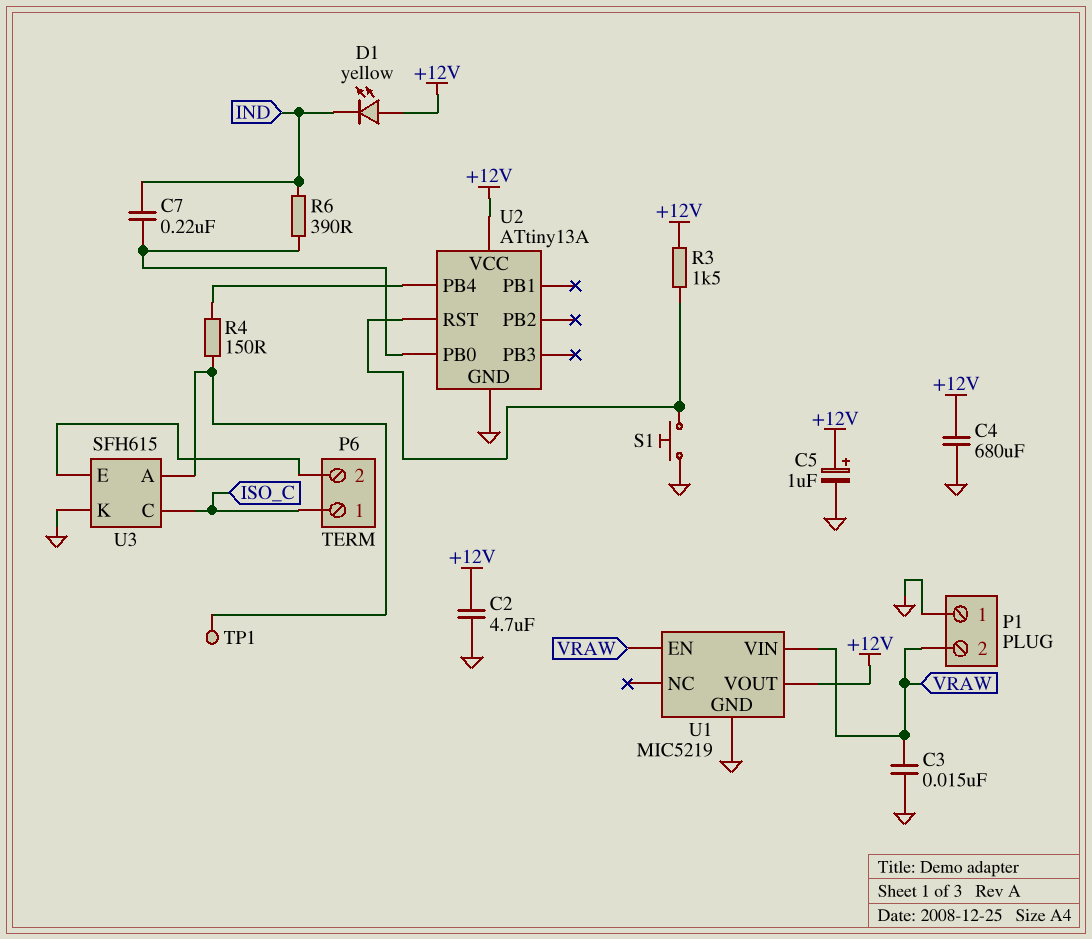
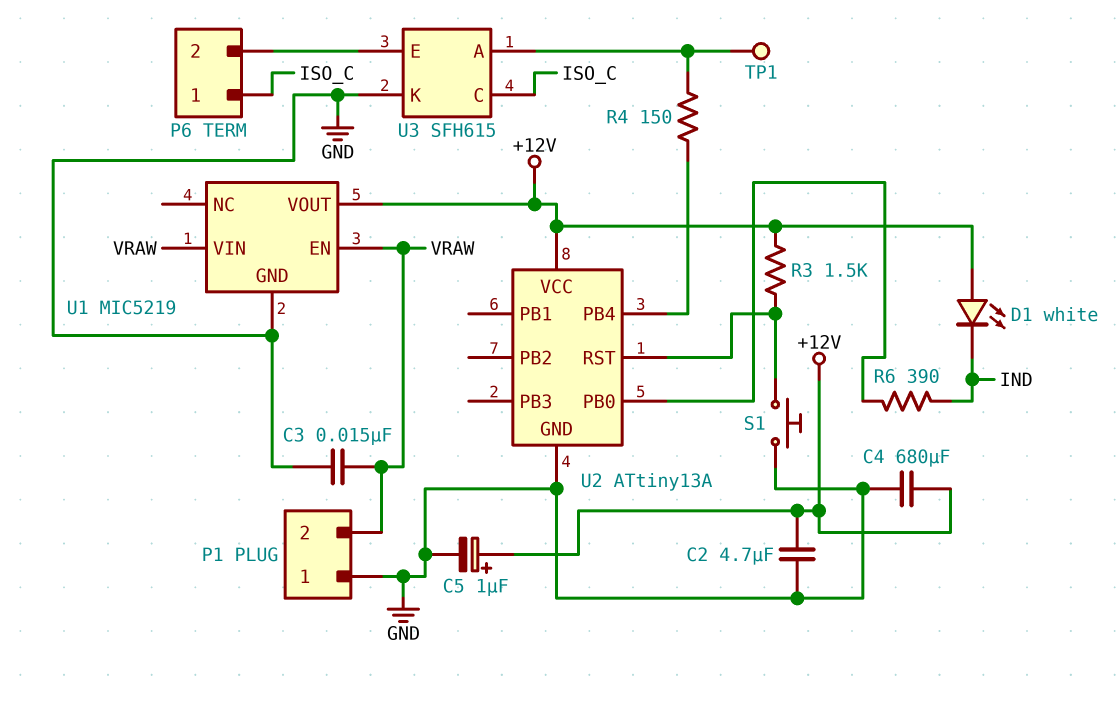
C7: 220nF (IND, U2/PB0) -> none
D1: LED yellow (A +12V, K IND) -> LED white (A +12V, K IND)

